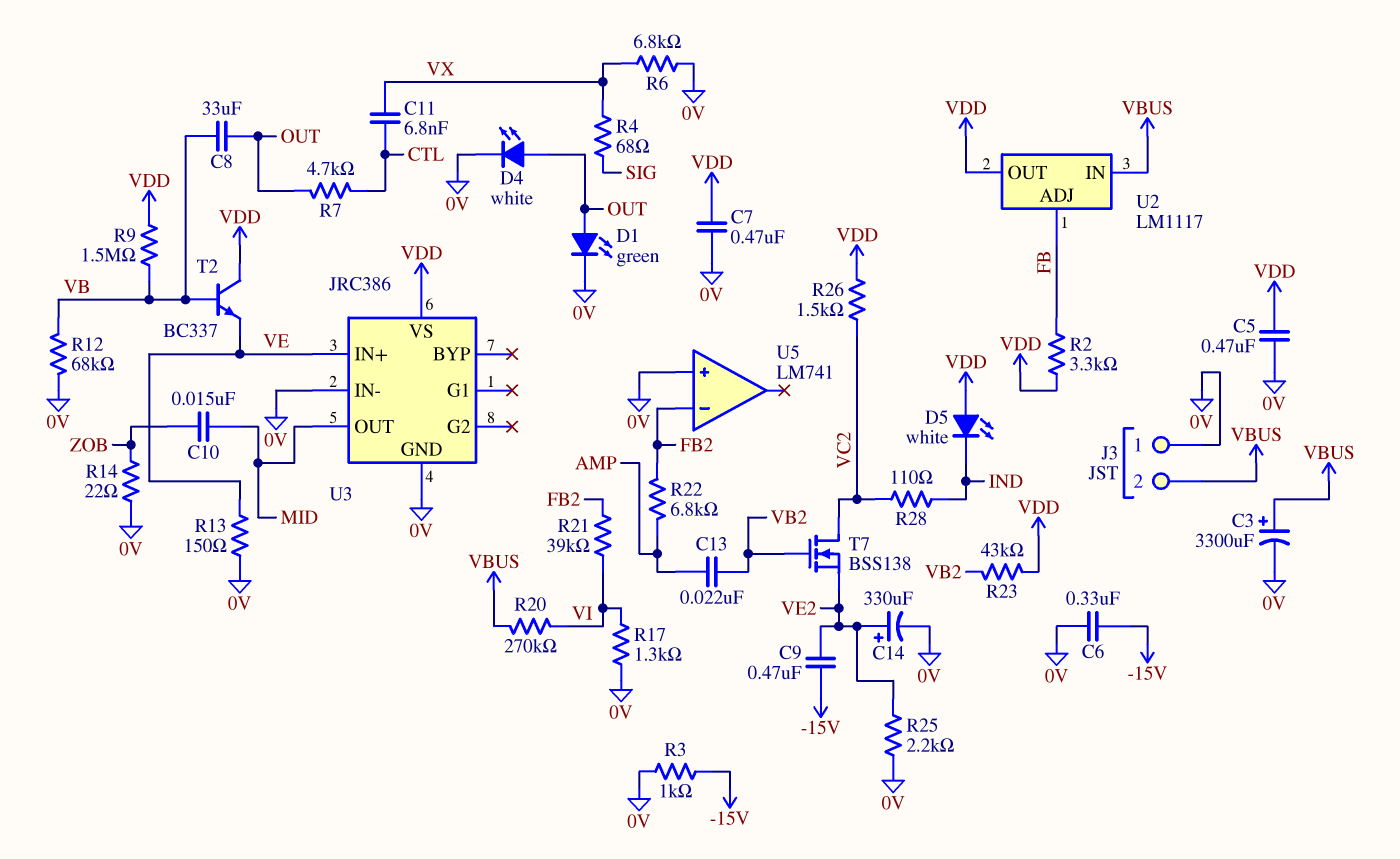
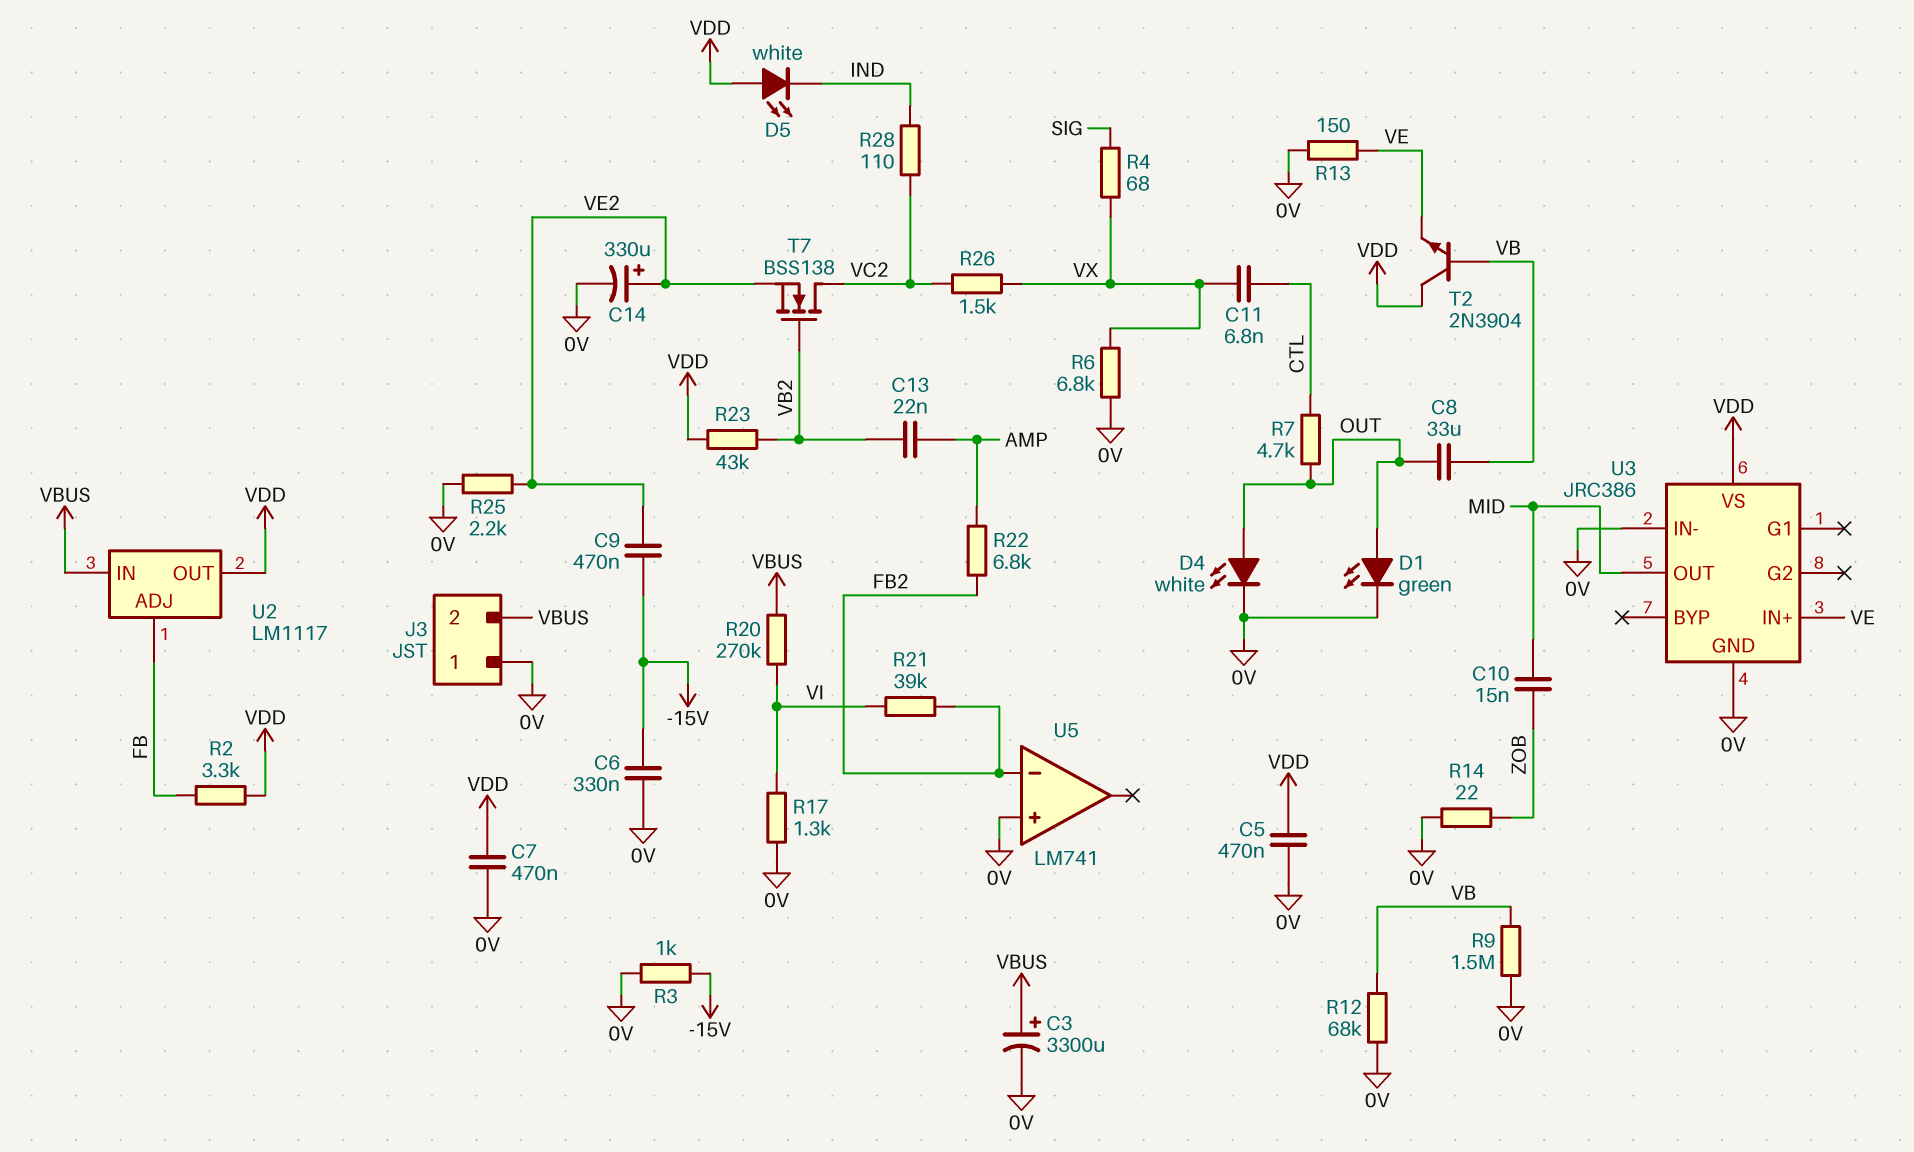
R9: 1.5M (VB, VDD) -> 1.5M (0V, VB)
R26: 1.5k (VC2, VDD) -> 1.5k (VC2, VX)
T2: NPN BC337 (B VB, C VDD, E VE) -> NPN 2N3904 (B VB, C VDD, E VE)

